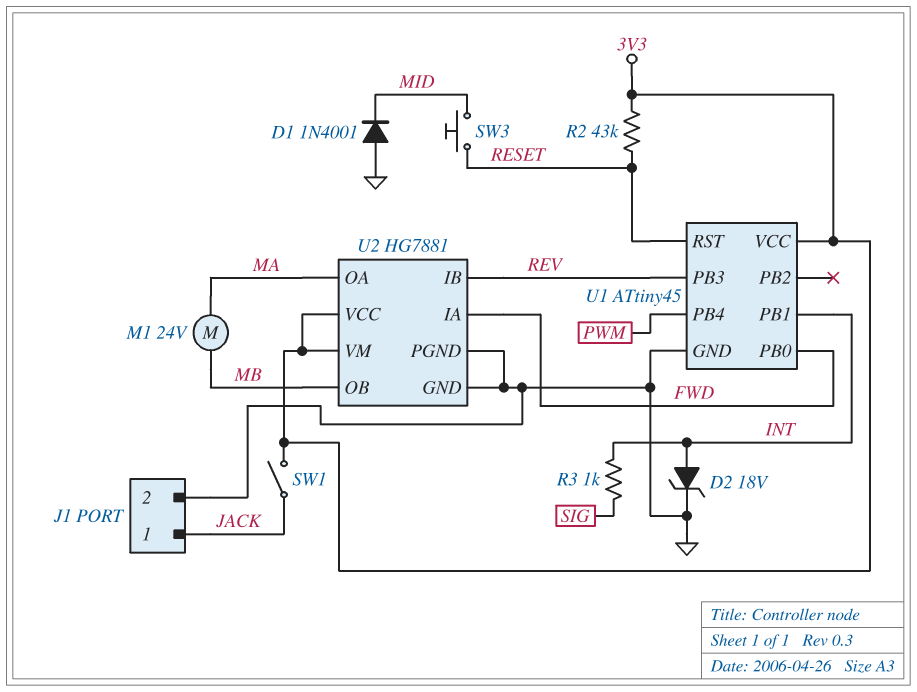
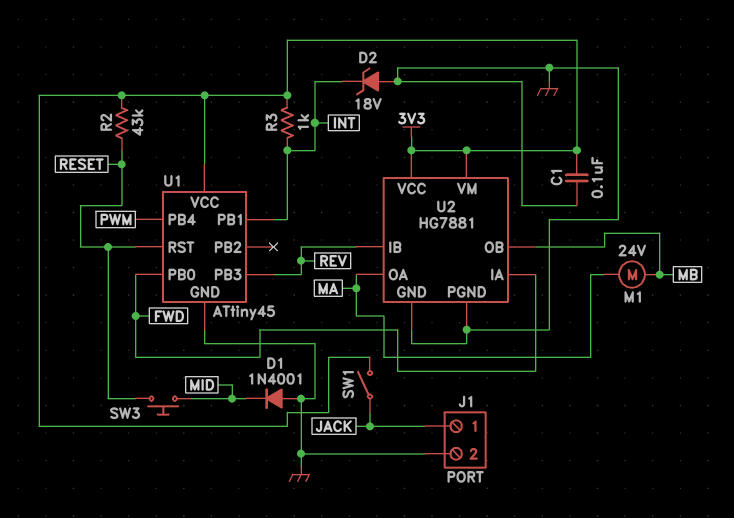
C1: none -> 100nF (3V3, GND)
D2: zener 18V (A INT, K GND) -> zener 18V (A GND, K INT)
R3: 1k (INT, SIG) -> 1k (3V3, INT)

